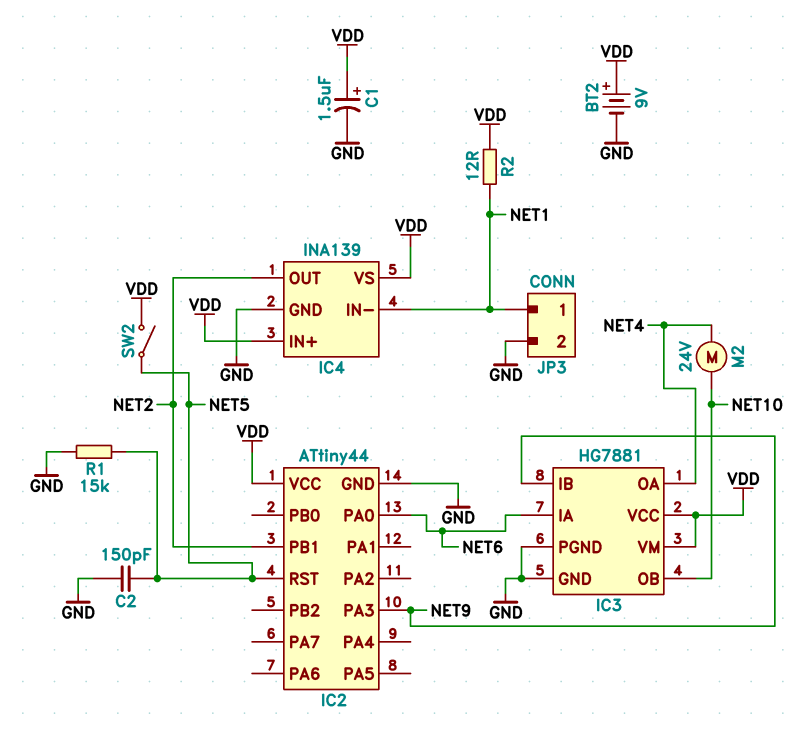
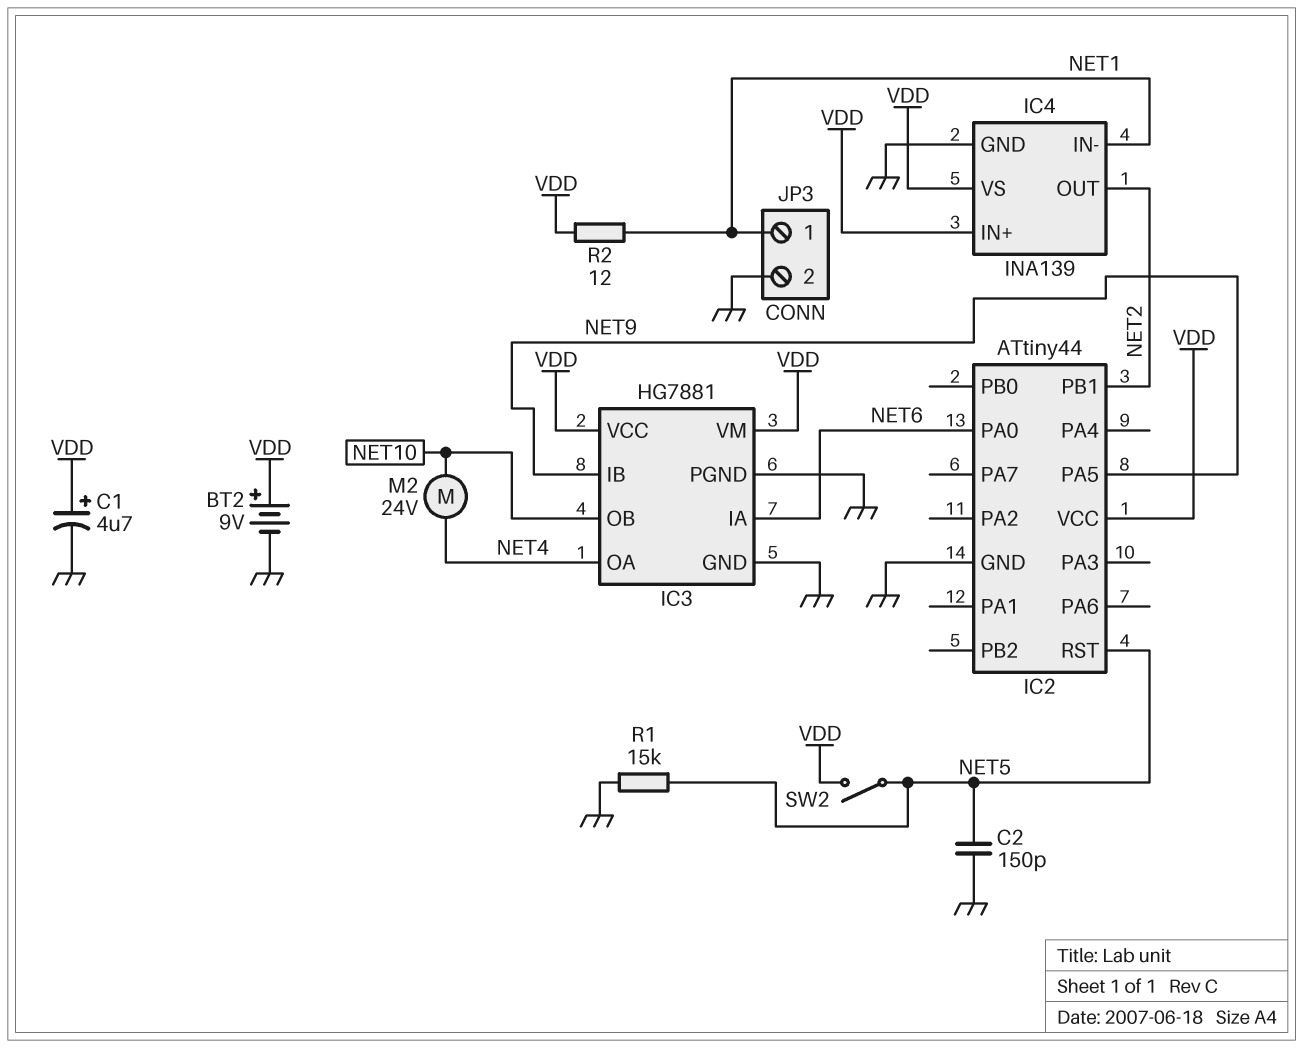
C1: 1.5uF (plus VDD, minus GND) -> 4.7uF (plus VDD, minus GND)
IC2 pin PA3: NET9 -> none
IC2 pin PA5: none -> NET9

